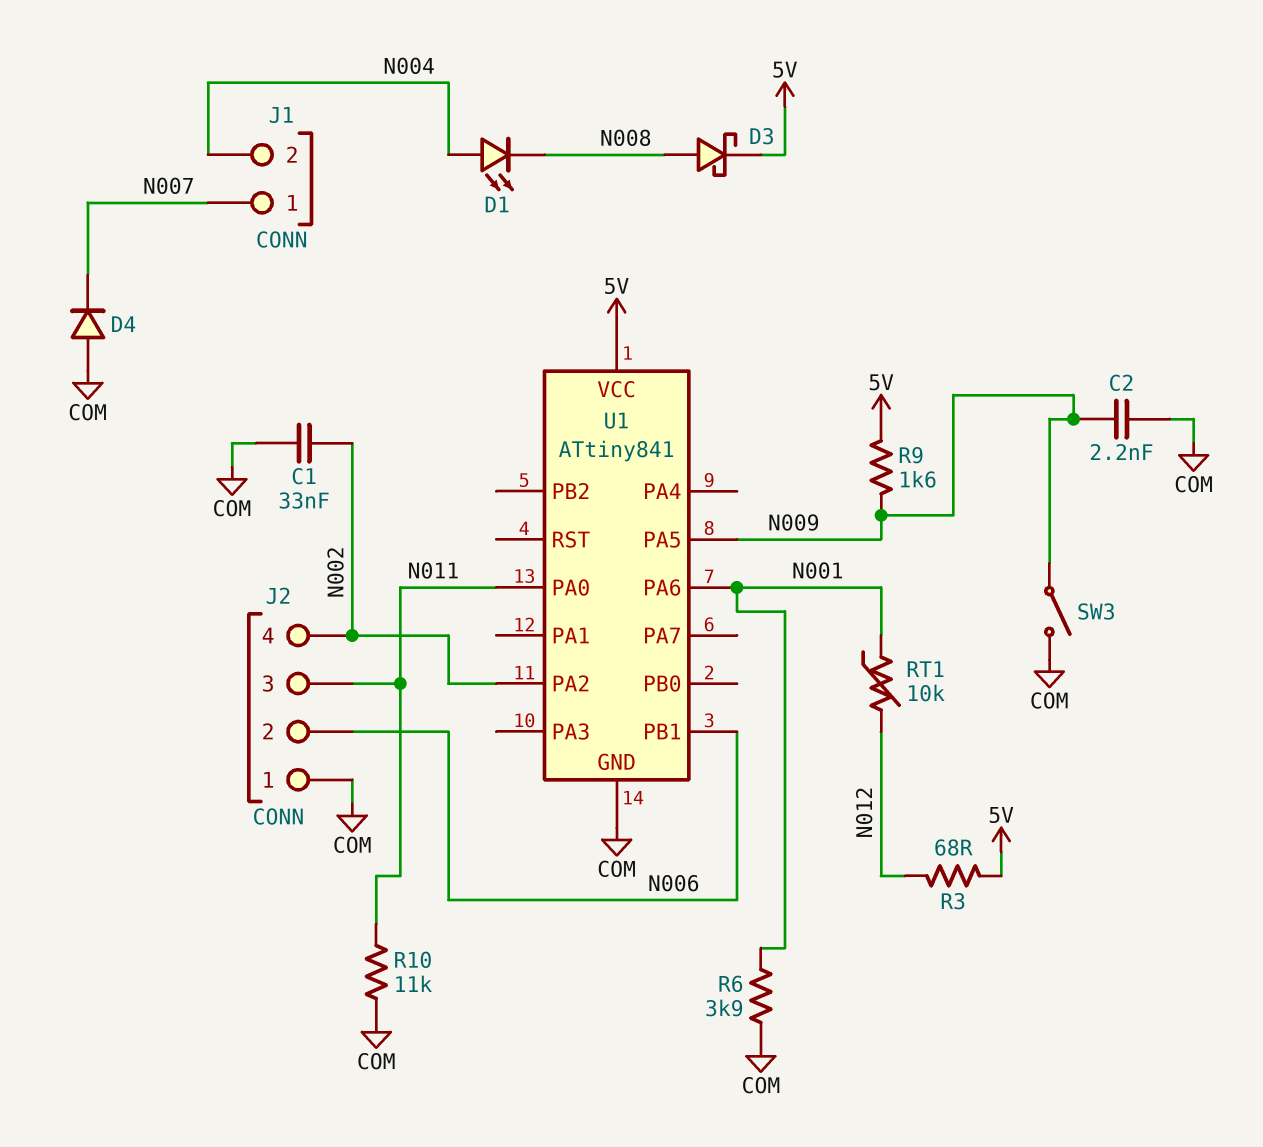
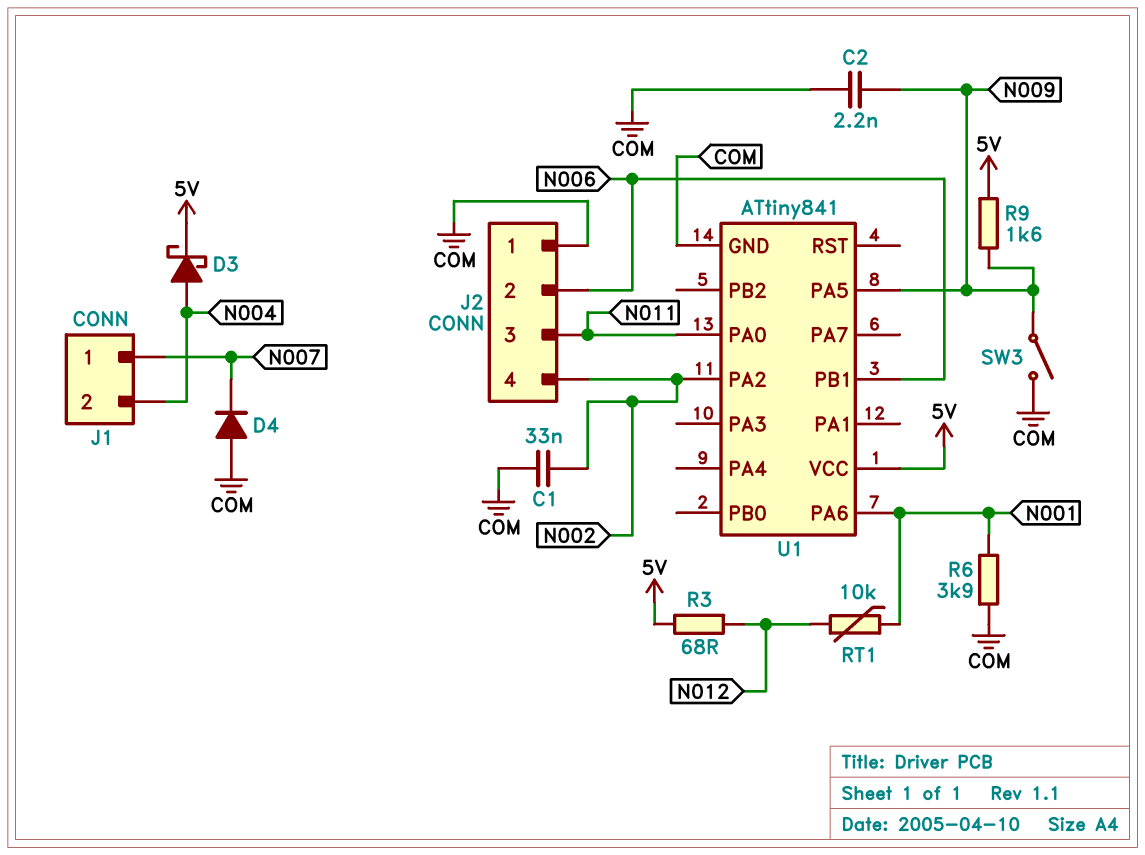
D1: LED (A N004, K N008) -> none
D3: schottky (A N008, K 5V) -> schottky (A N004, K 5V)
R10: 11k (COM, N011) -> none

